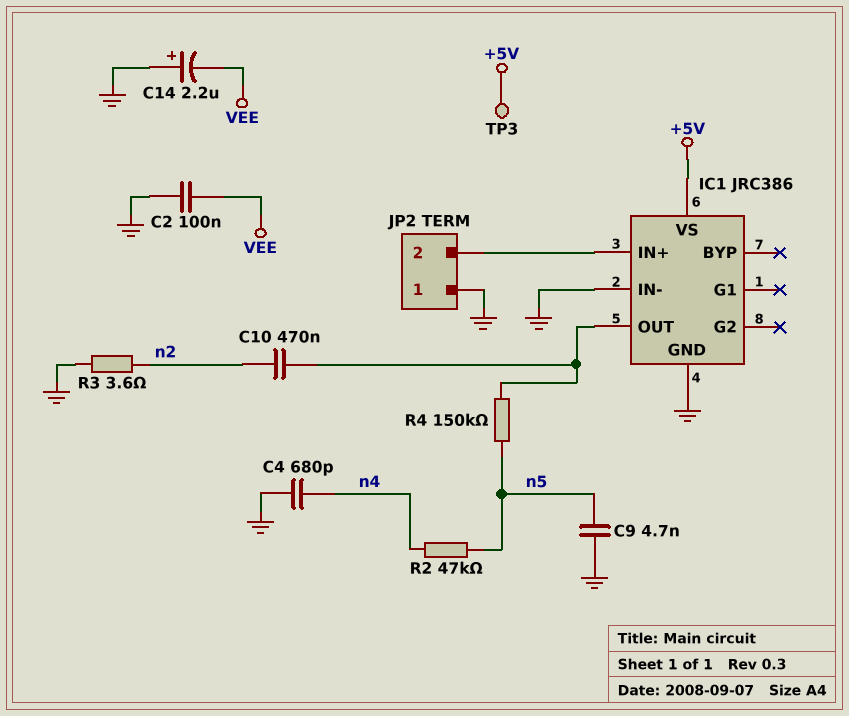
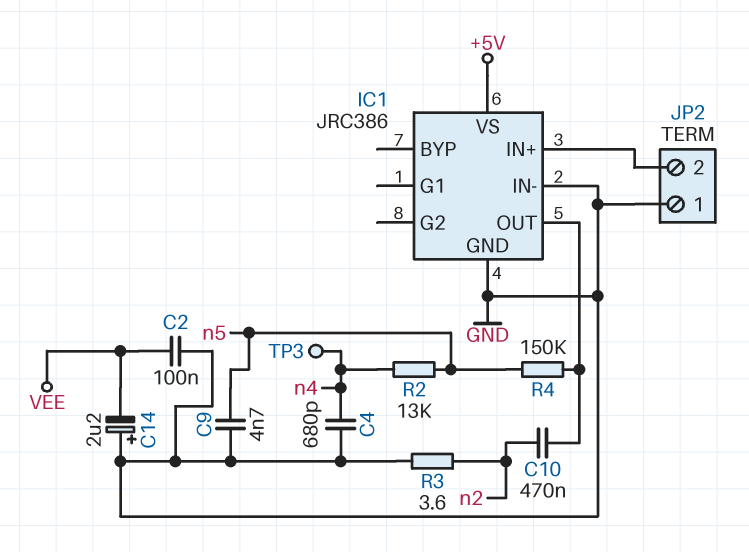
R2: 47k (n4, n5) -> 13k (n4, n5)
TP3: test point (+5V) -> test point (n4)

